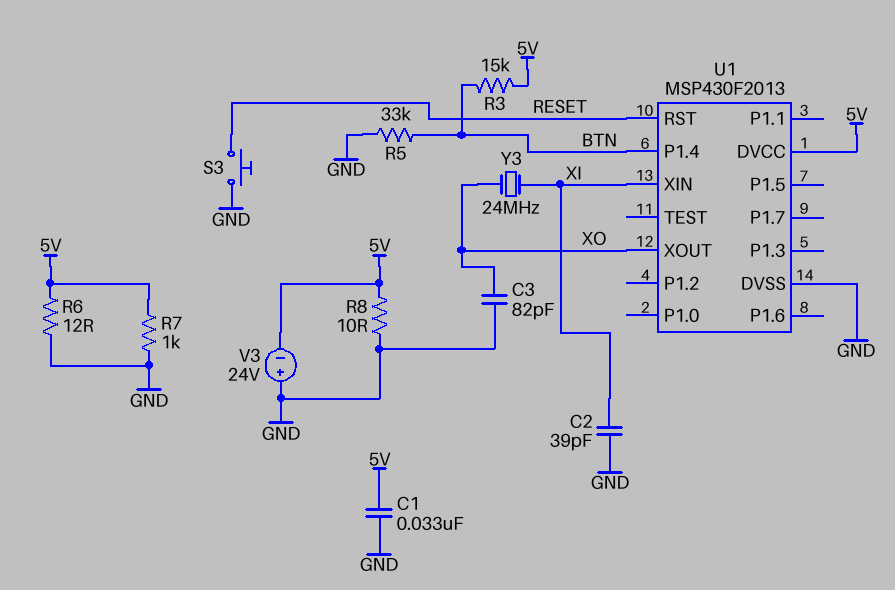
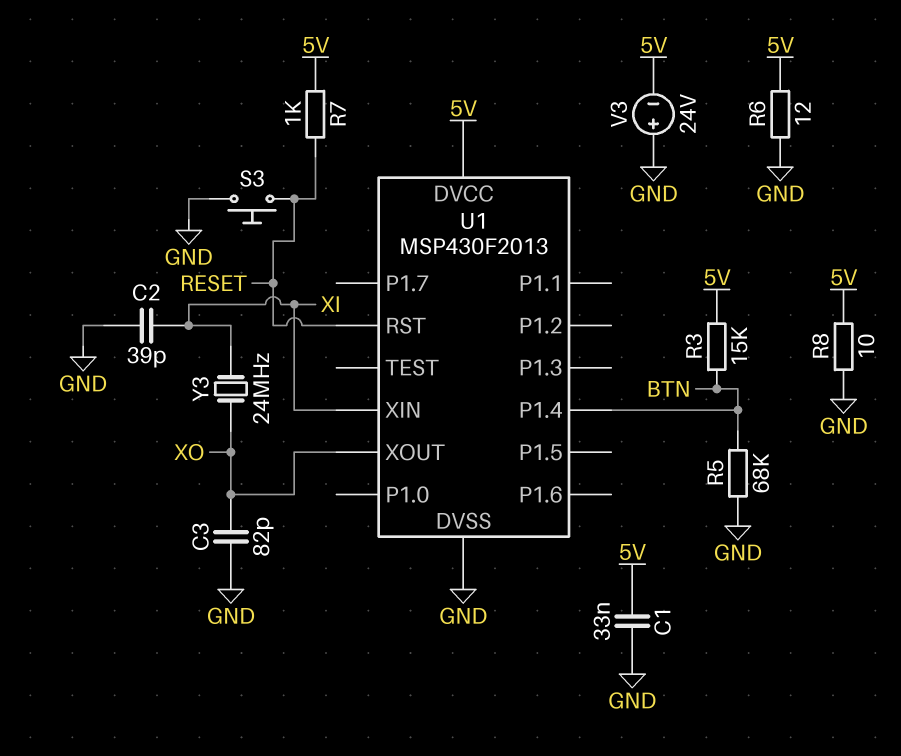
R5: 33k (BTN, GND) -> 68k (BTN, GND)
R7: 1k (5V, GND) -> 1k (5V, RESET)

